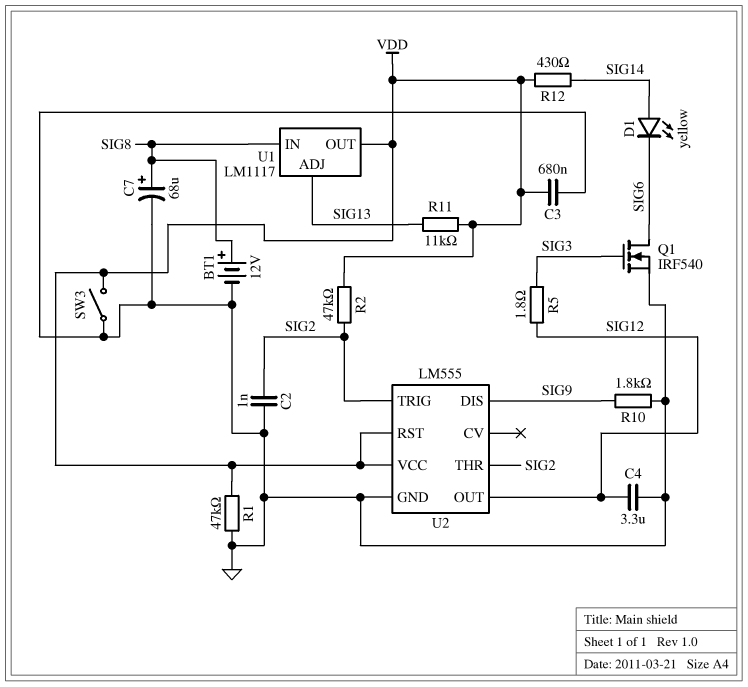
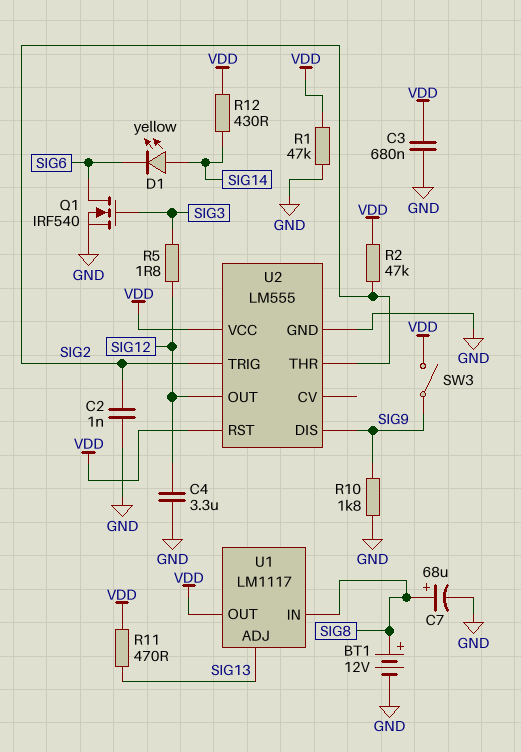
R11: 11k (SIG13, VDD) -> 470 (SIG13, VDD)
SW3: switch (GND, VDD) -> switch (SIG9, VDD)

